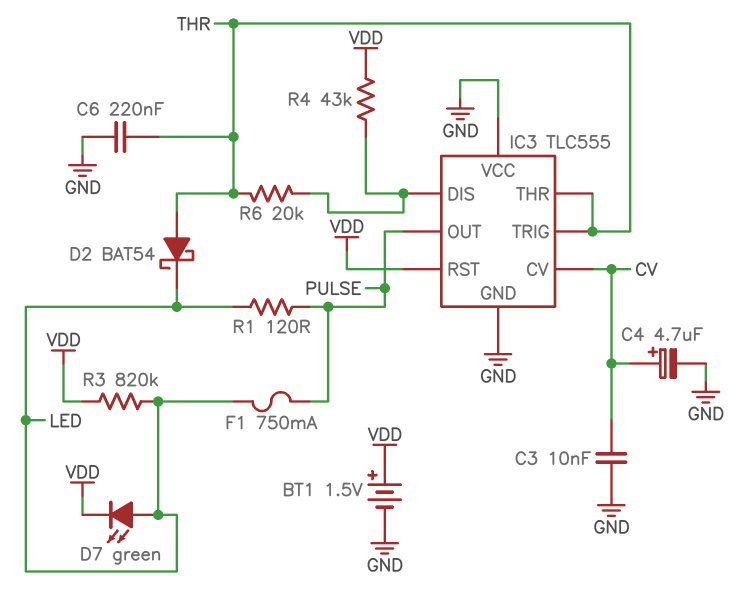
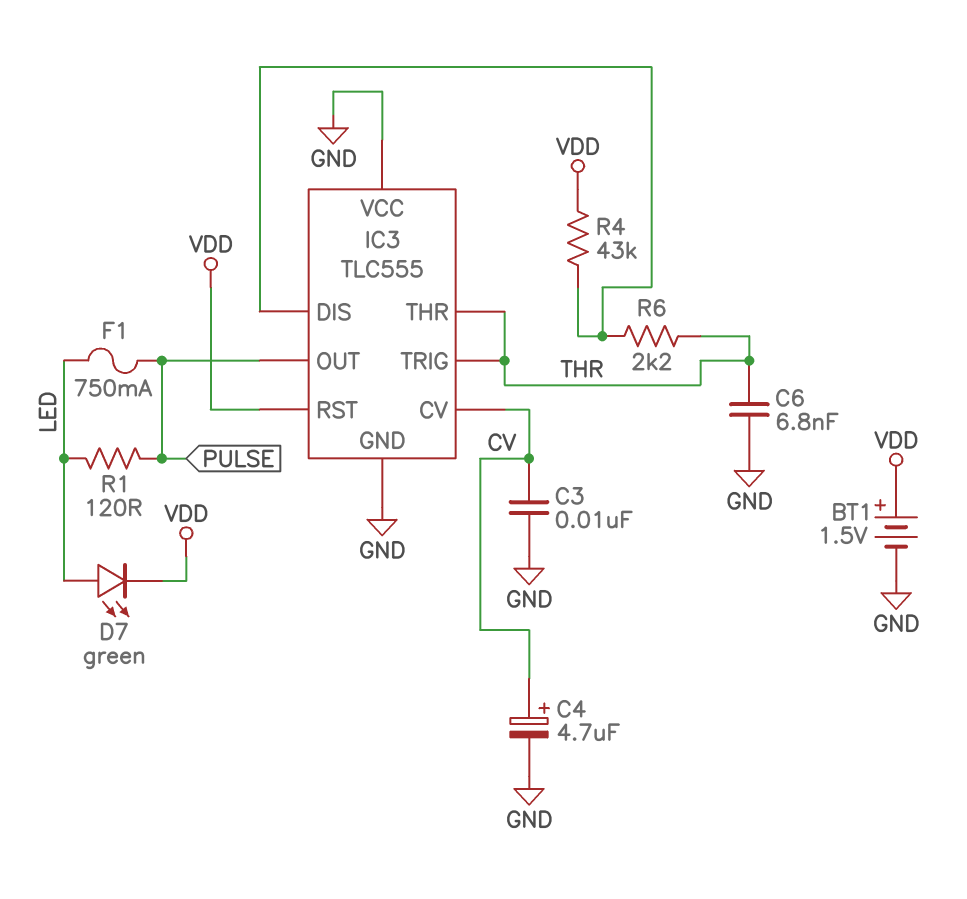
C6: 220nF (GND, THR) -> 6.8nF (GND, THR)
D2: schottky BAT54 (A THR, K LED) -> none
R3: 820k (LED, VDD) -> none
R6: 20k (IC3/DIS, THR) -> 2.2k (IC3/DIS, THR)

